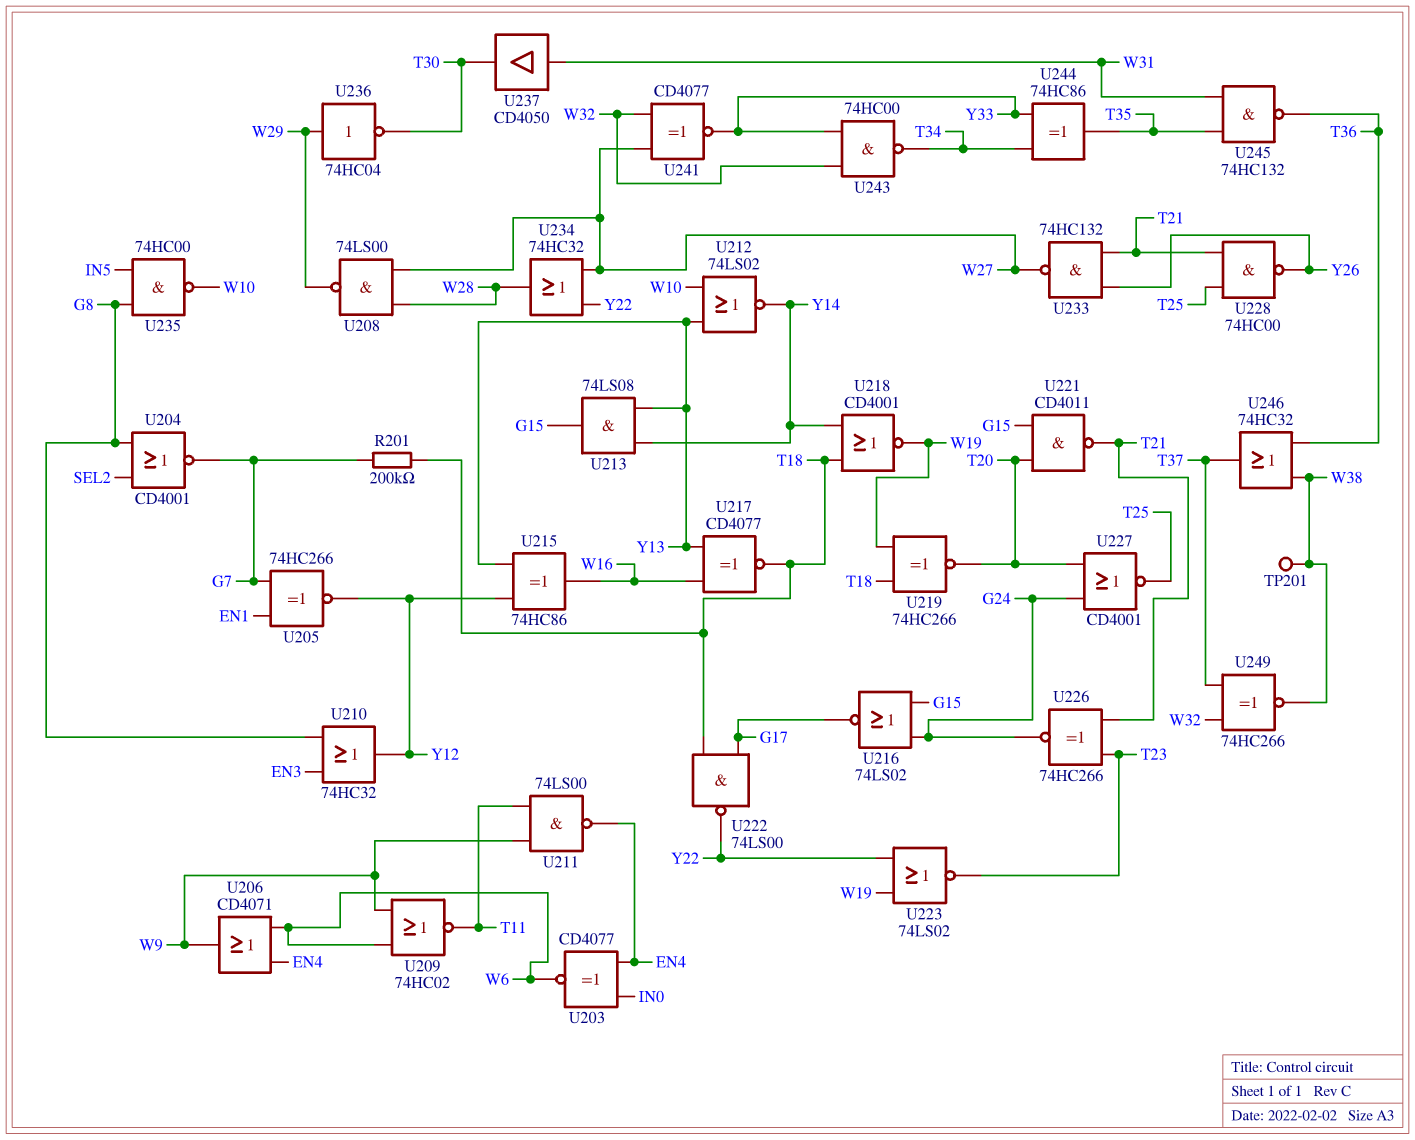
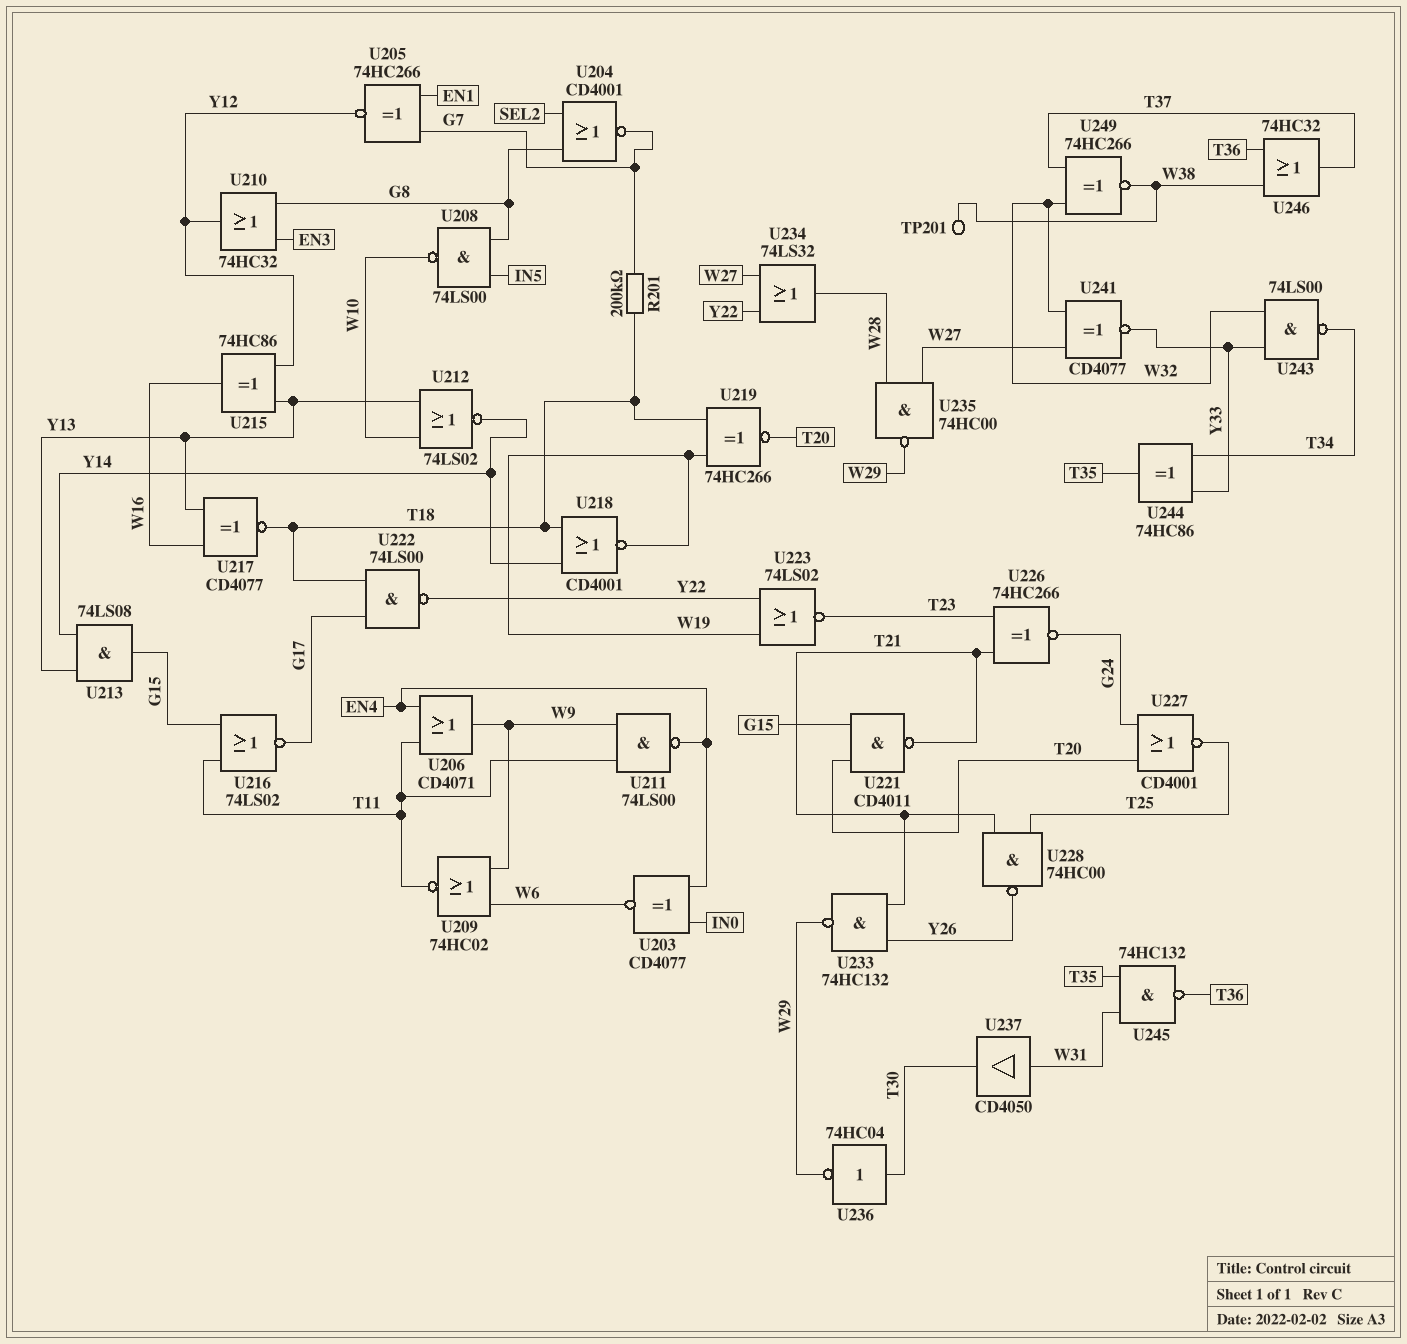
U206: OR CD4071 (in EN4, in W6, out W9) -> OR CD4071 (in EN4, in T11, out W9)
U208: NAND 74LS00 (in W27, in W28, out W29) -> NAND 74LS00 (in G8, in IN5, out W10)
U216: NOR 74LS02 (in G15, in G24, out G17) -> NOR 74LS02 (in G15, in T11, out G17)
U233: NAND 74HC132 (in T21, in Y26, out W27) -> NAND 74HC132 (in T21, in Y26, out W29)
U234: OR 74HC32 (in W27, in Y22, out W28) -> OR 74LS32 (in W27, in Y22, out W28)
U235: NAND 74HC00 (in G8, in IN5, out W10) -> NAND 74HC00 (in W27, in W28, out W29)
U236: NOT 74HC04 (in W29, out T30) -> NOT 74HC04 (in T30, out W29)
U243: NAND 74HC00 (in W32, in Y33, out T34) -> NAND 74LS00 (in W32, in Y33, out T34)

